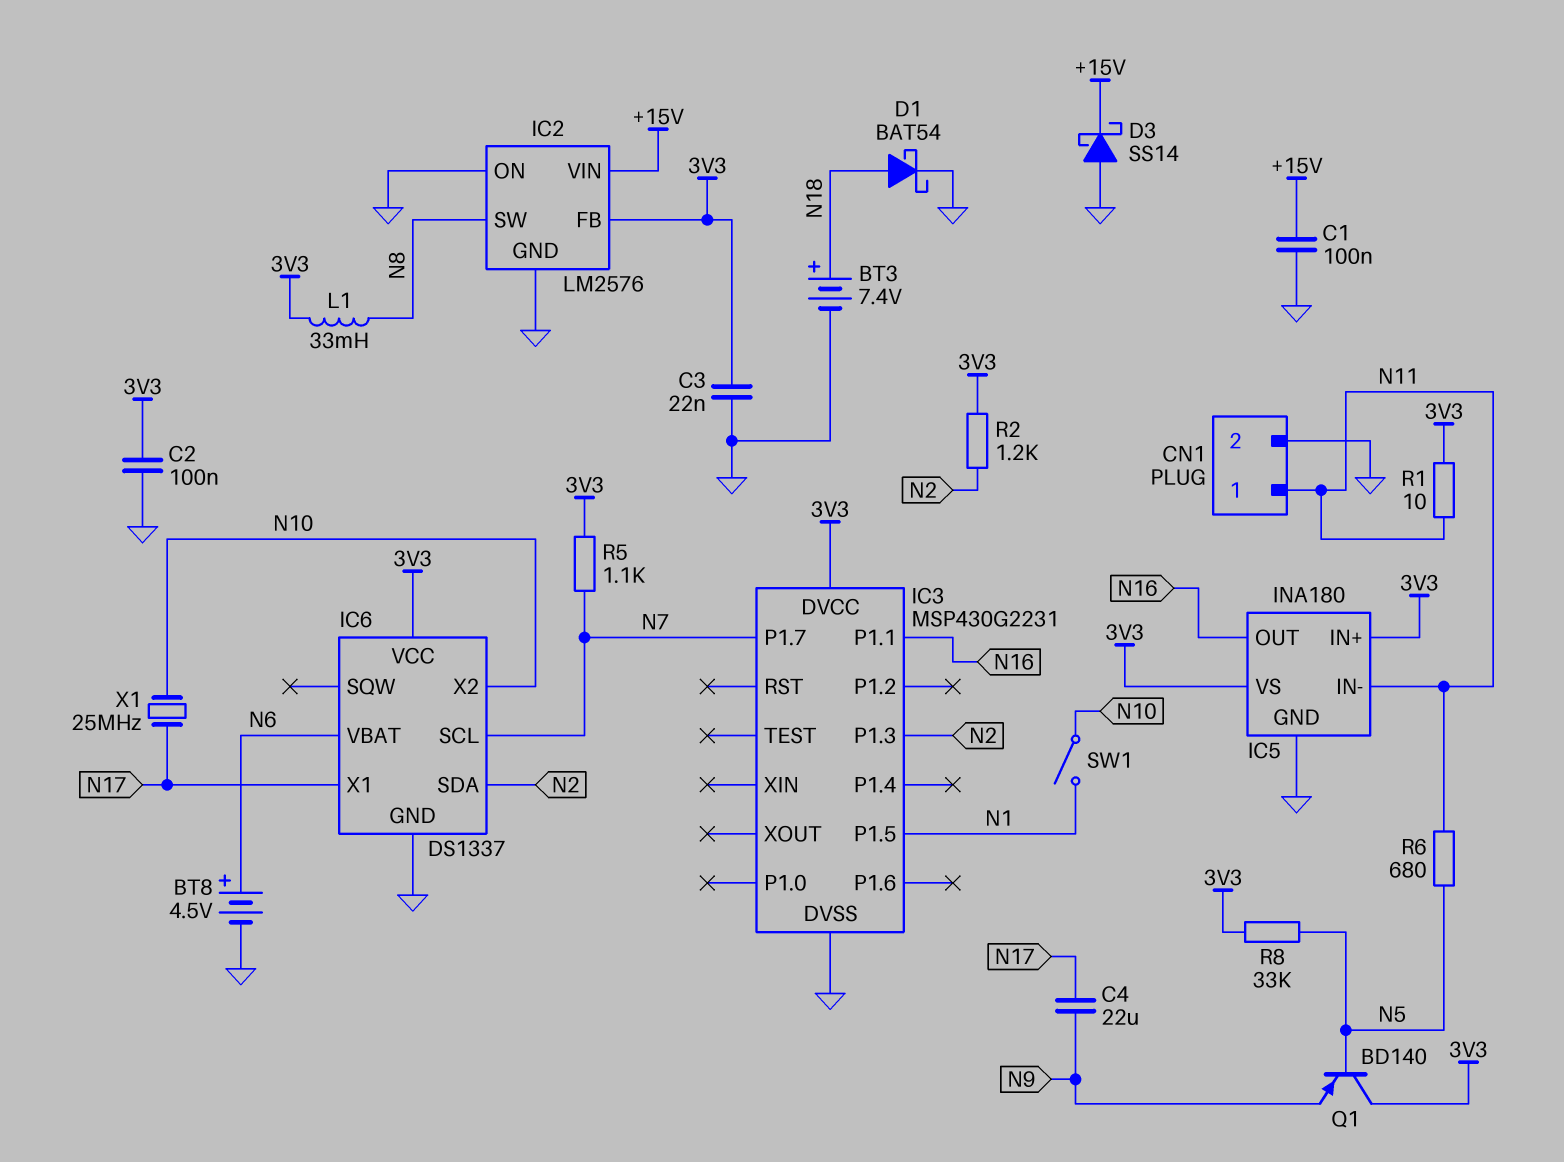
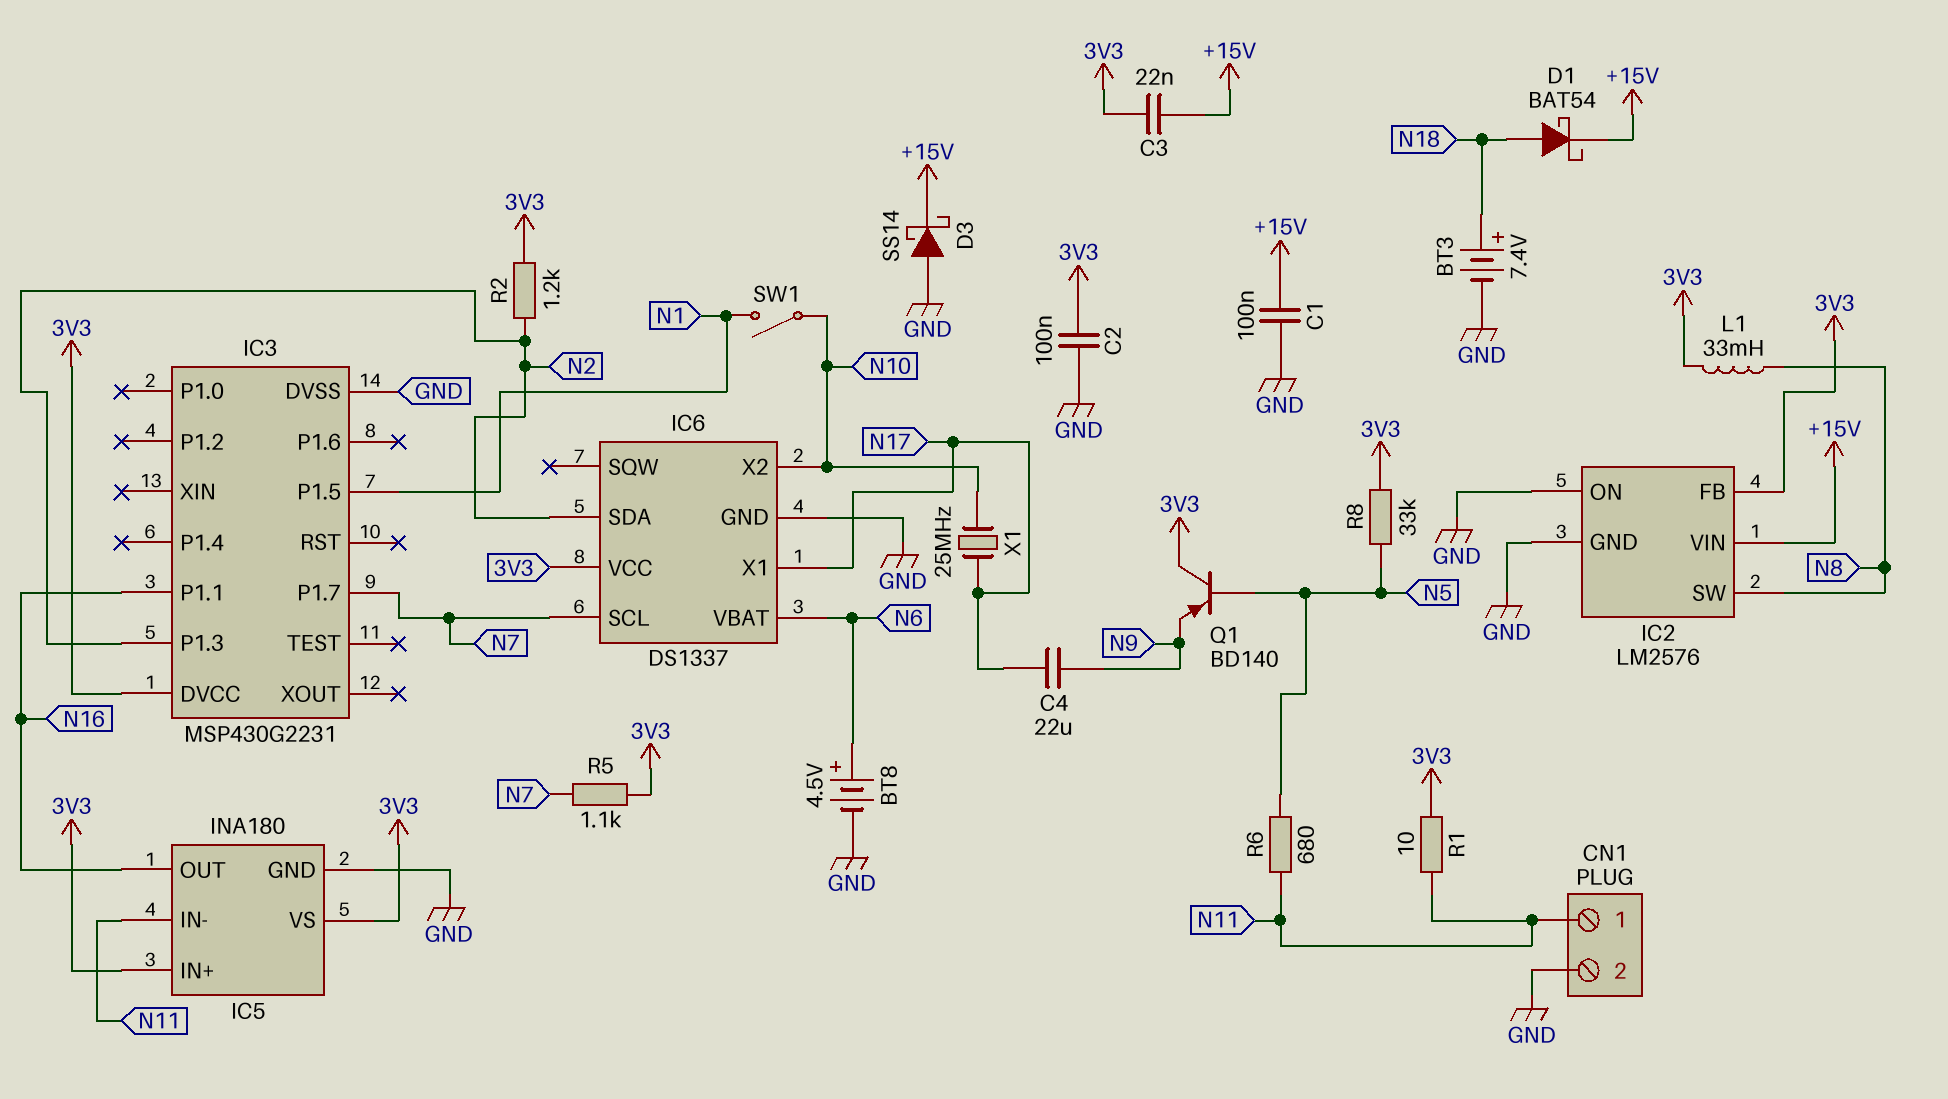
C3: 22nF (3V3, GND) -> 22nF (+15V, 3V3)
D1: schottky BAT54 (A N18, K GND) -> schottky BAT54 (A N18, K +15V)

